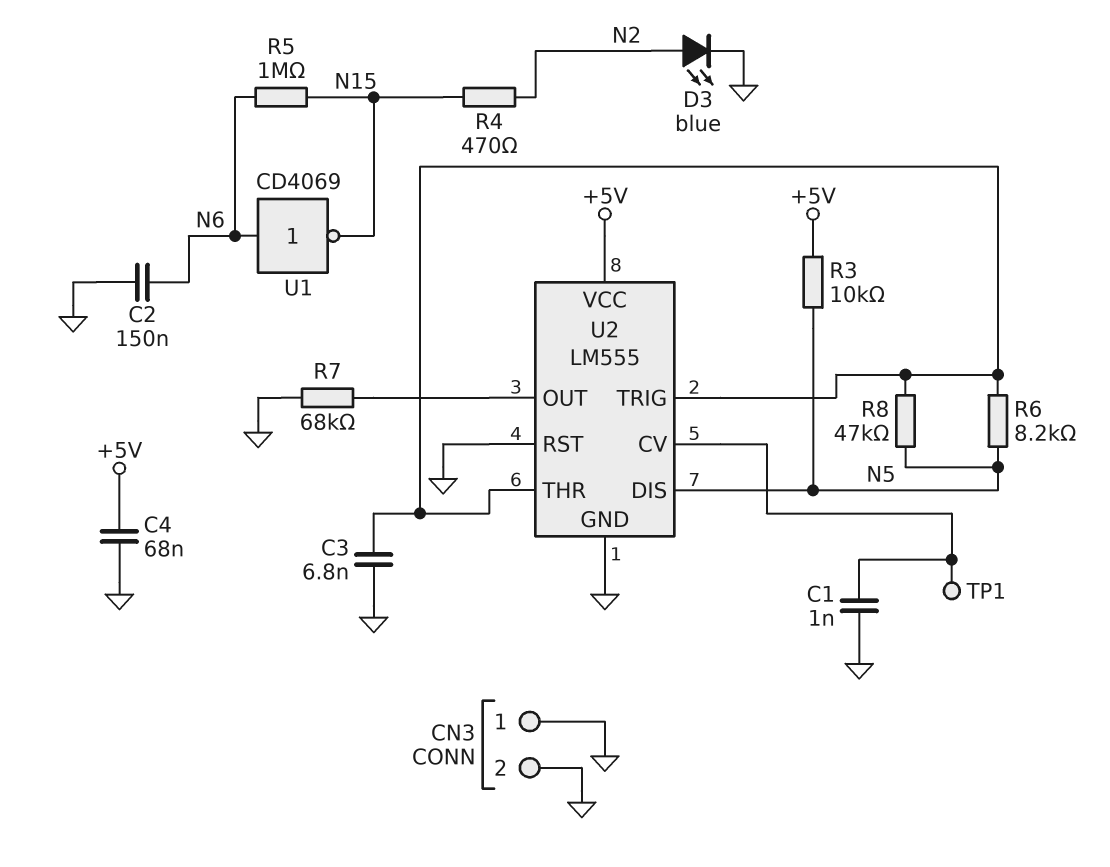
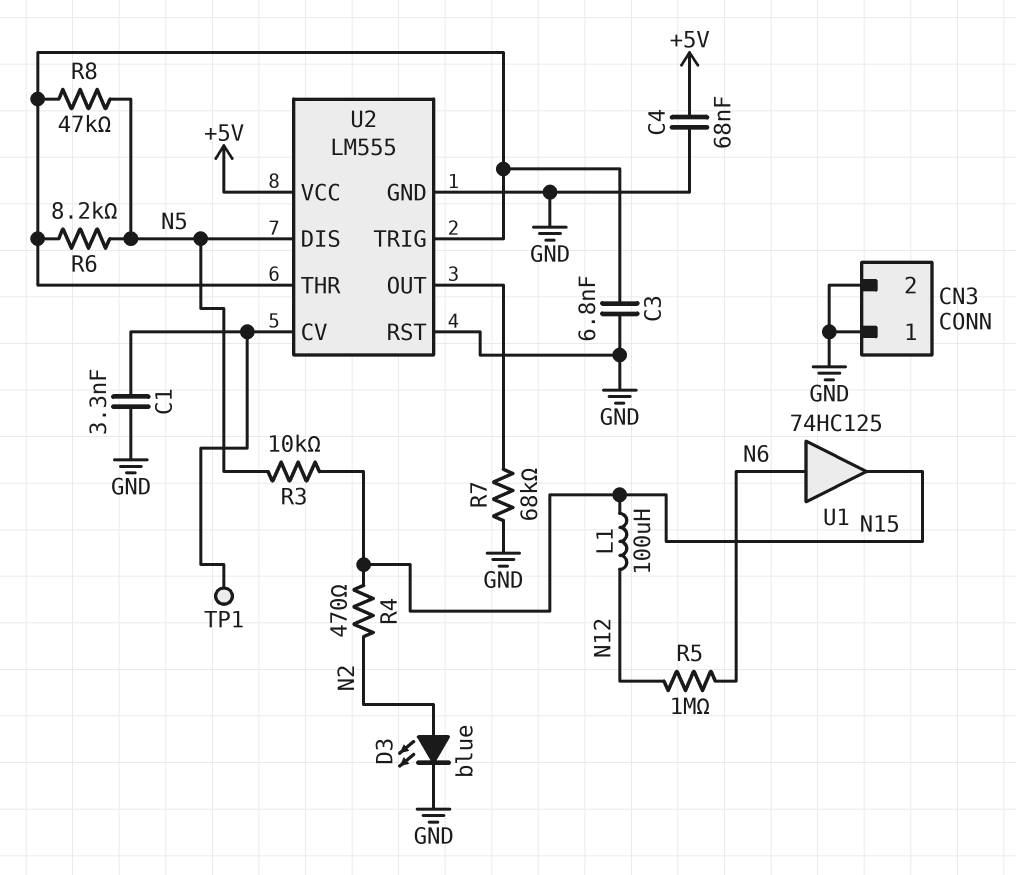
C1: 1nF (GND, U2/CV) -> 3.3nF (GND, U2/CV)
C2: 150nF (GND, N6) -> none
L1: none -> 100uH (N12, N15)
R3: 10k (+5V, N5) -> 10k (N5, N15)
R5: 1M (N6, N15) -> 1M (N6, N12)
U1: NOT CD4069 (in N6, out N15) -> buffer 74HC125 (in N6, out N15)

